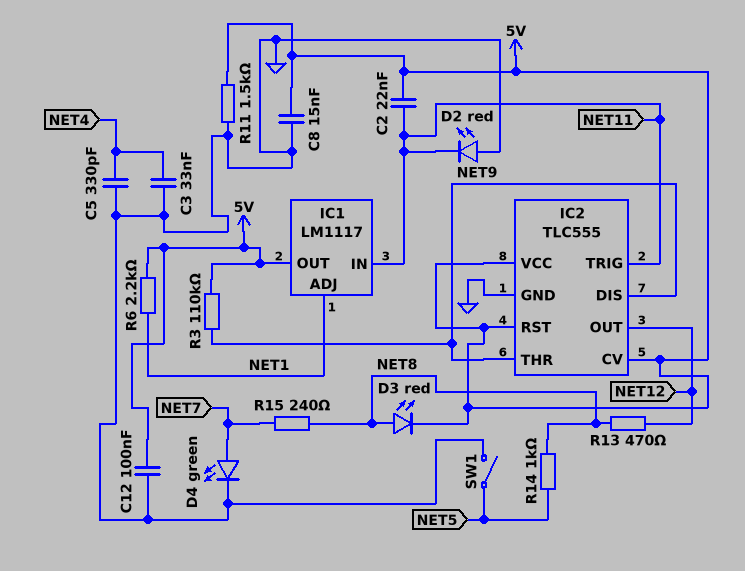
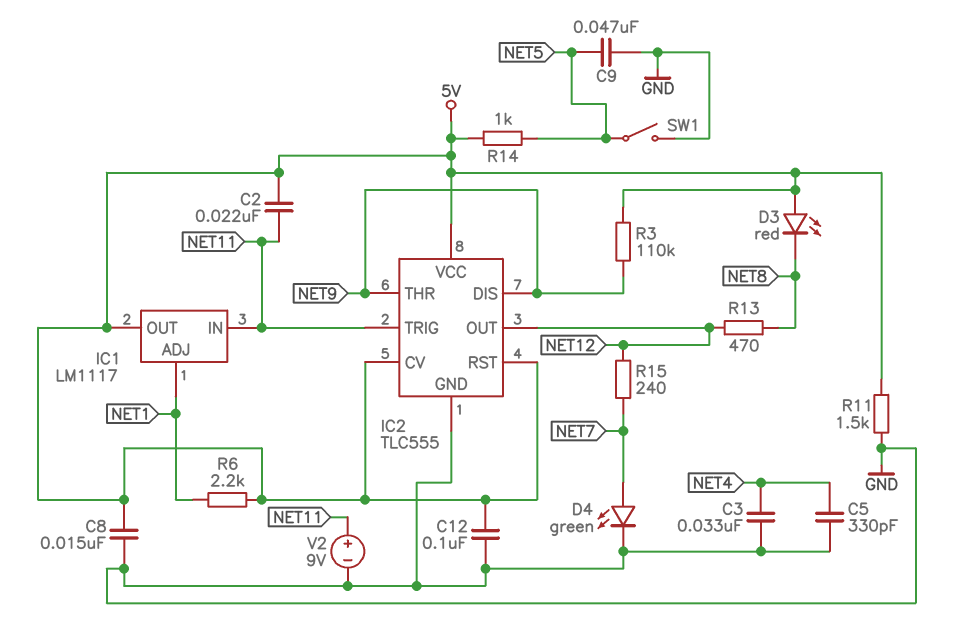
C9: none -> 47nF (GND, NET5)
D2: LED red (A GND, K NET11) -> none
D3: LED red (A NET8, K 5V) -> LED red (A 5V, K NET8)
R14: 1k (NET5, NET8) -> 1k (5V, NET5)
R15: 240 (NET7, NET8) -> 240 (NET7, NET12)
V2: none -> 9V (plus NET11, minus GND)

